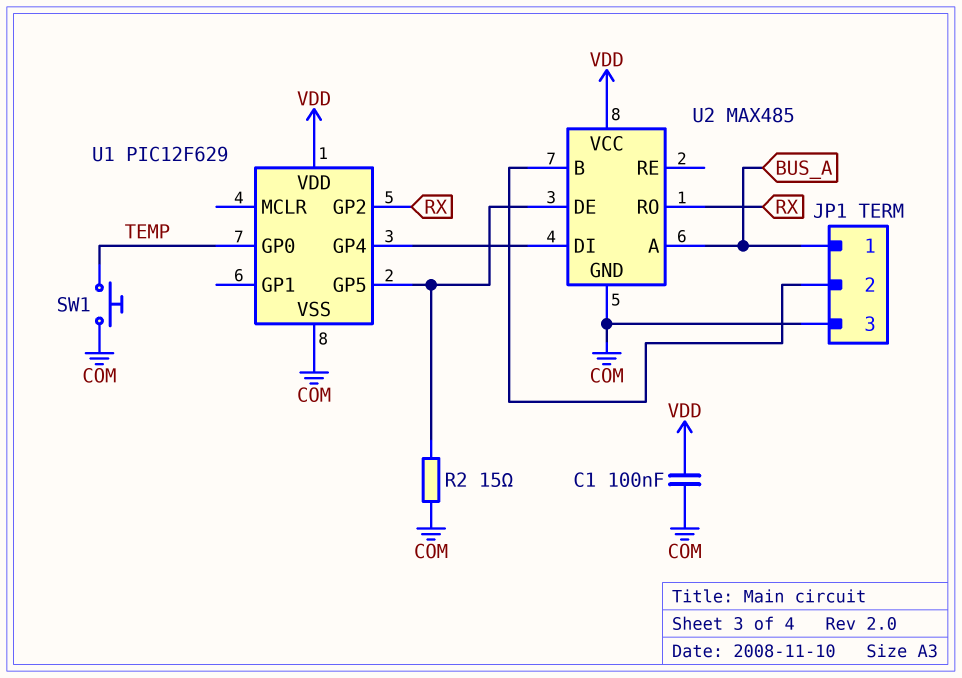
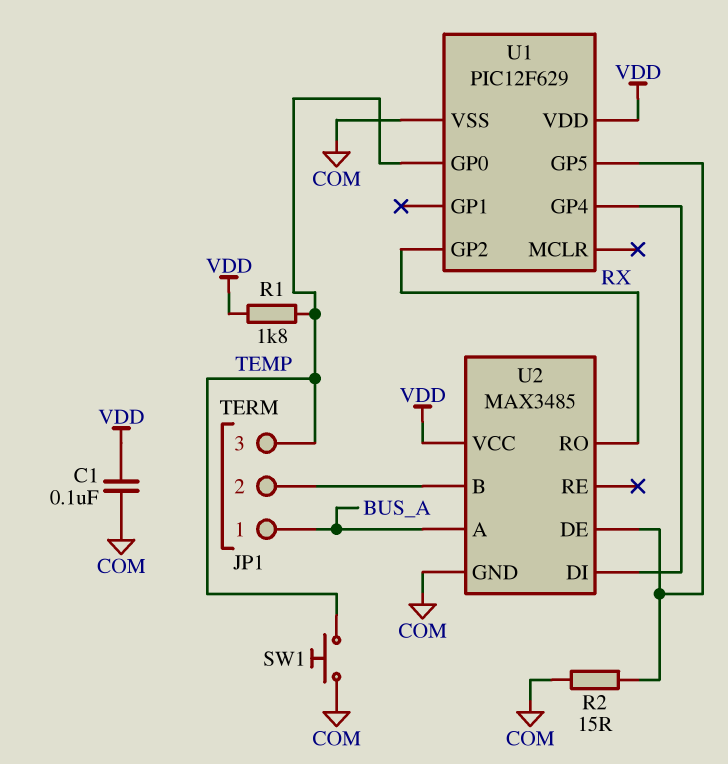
JP1 pin 3: COM -> TEMP
R1: none -> 1.8k (TEMP, VDD)
U2: MAX485 -> MAX3485

